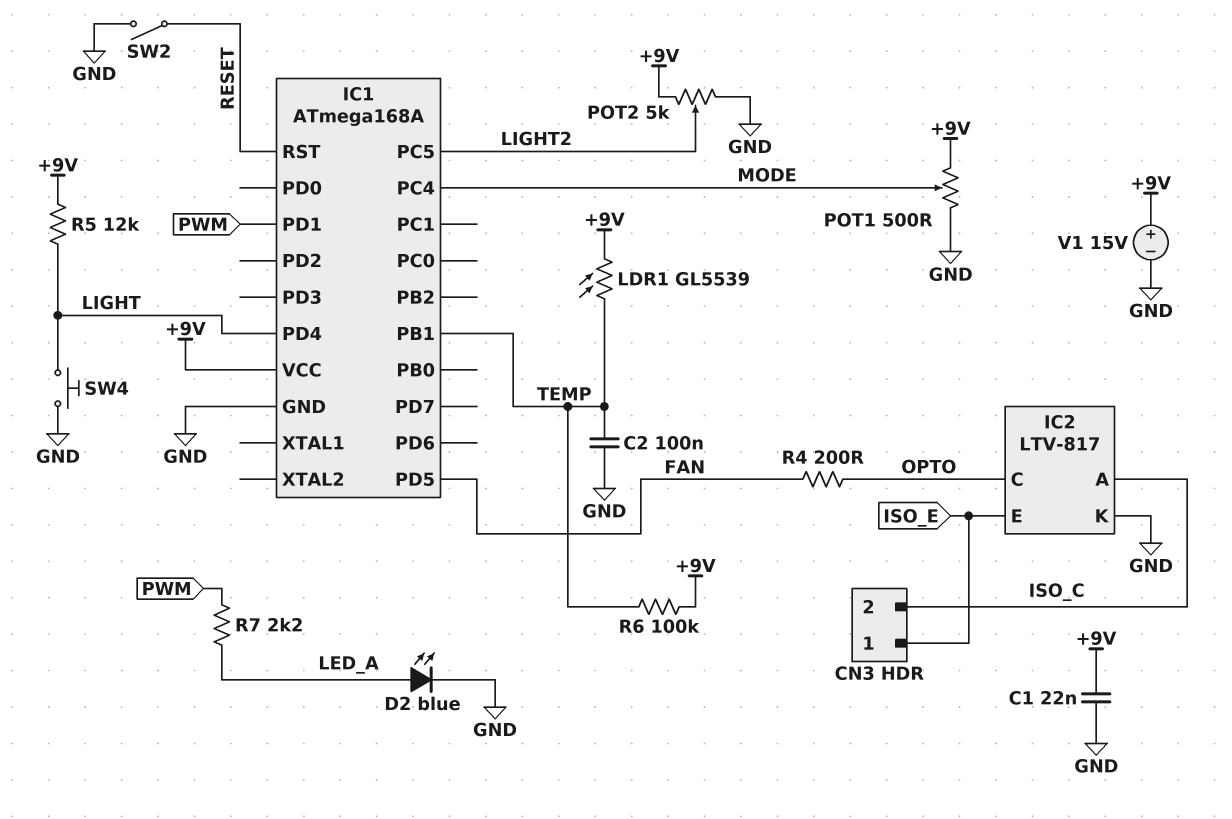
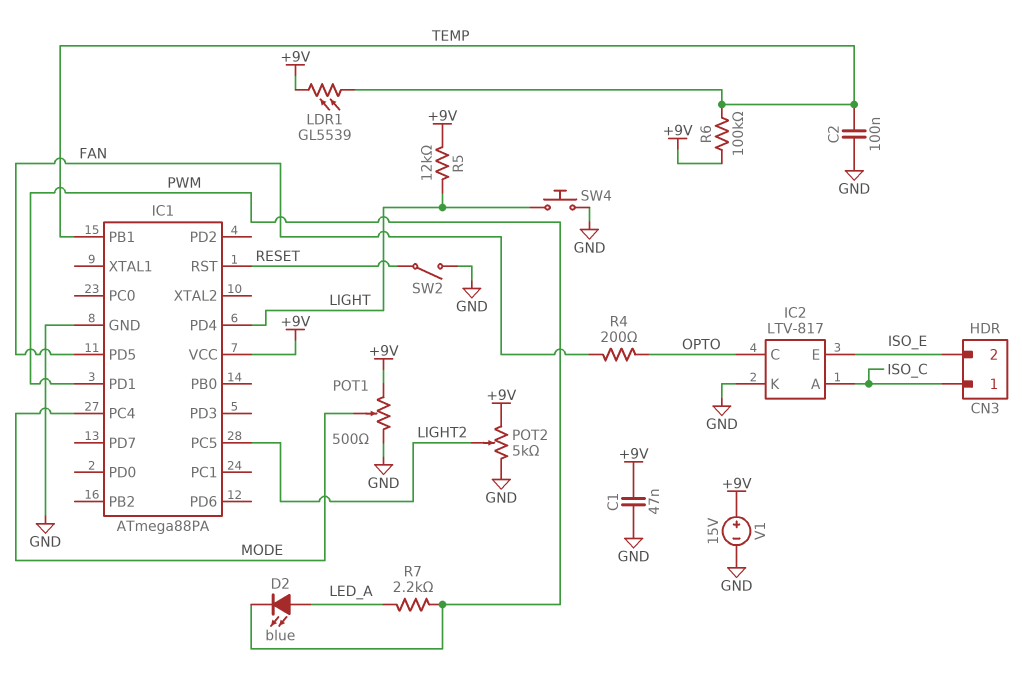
C1: 22nF (+9V, GND) -> 47nF (+9V, GND)
CN3 pin 1: ISO_E -> ISO_C
CN3 pin 2: ISO_C -> ISO_E
D2: LED blue (A LED_A, K GND) -> LED blue (A LED_A, K PWM)
IC1: ATmega168A -> ATmega88PA

